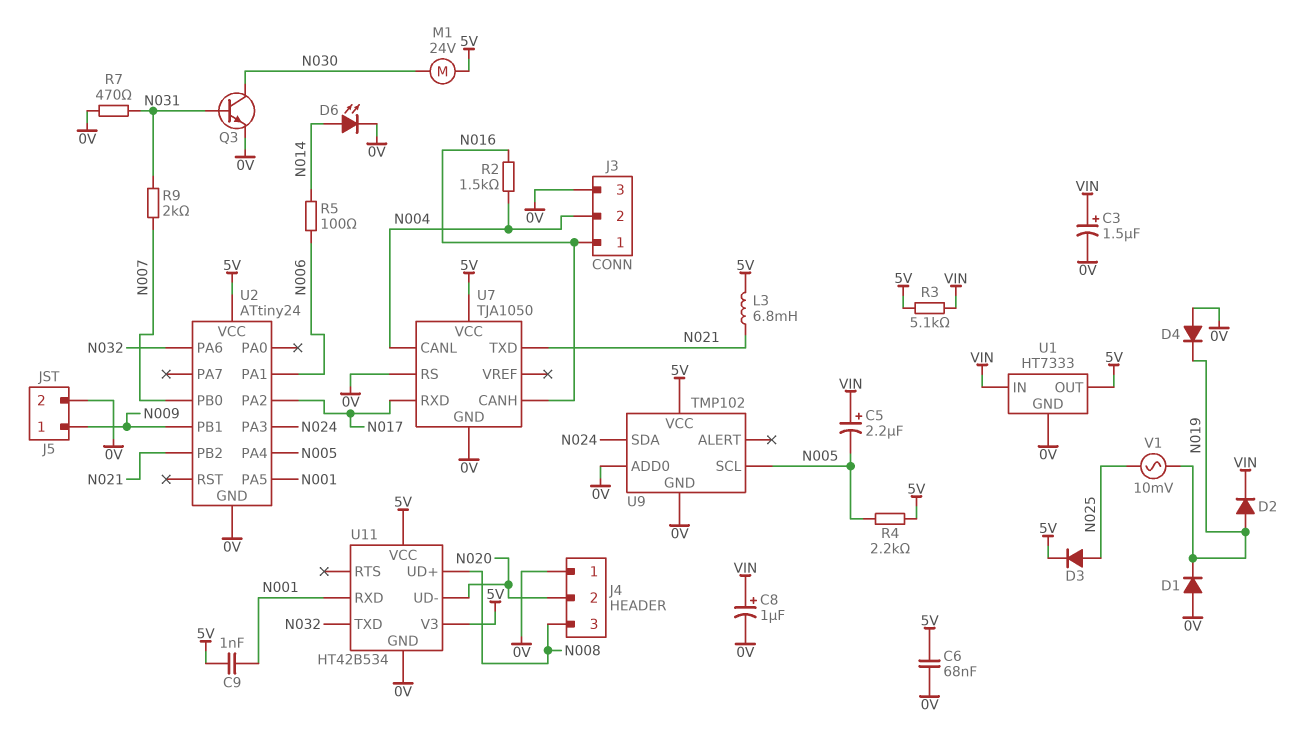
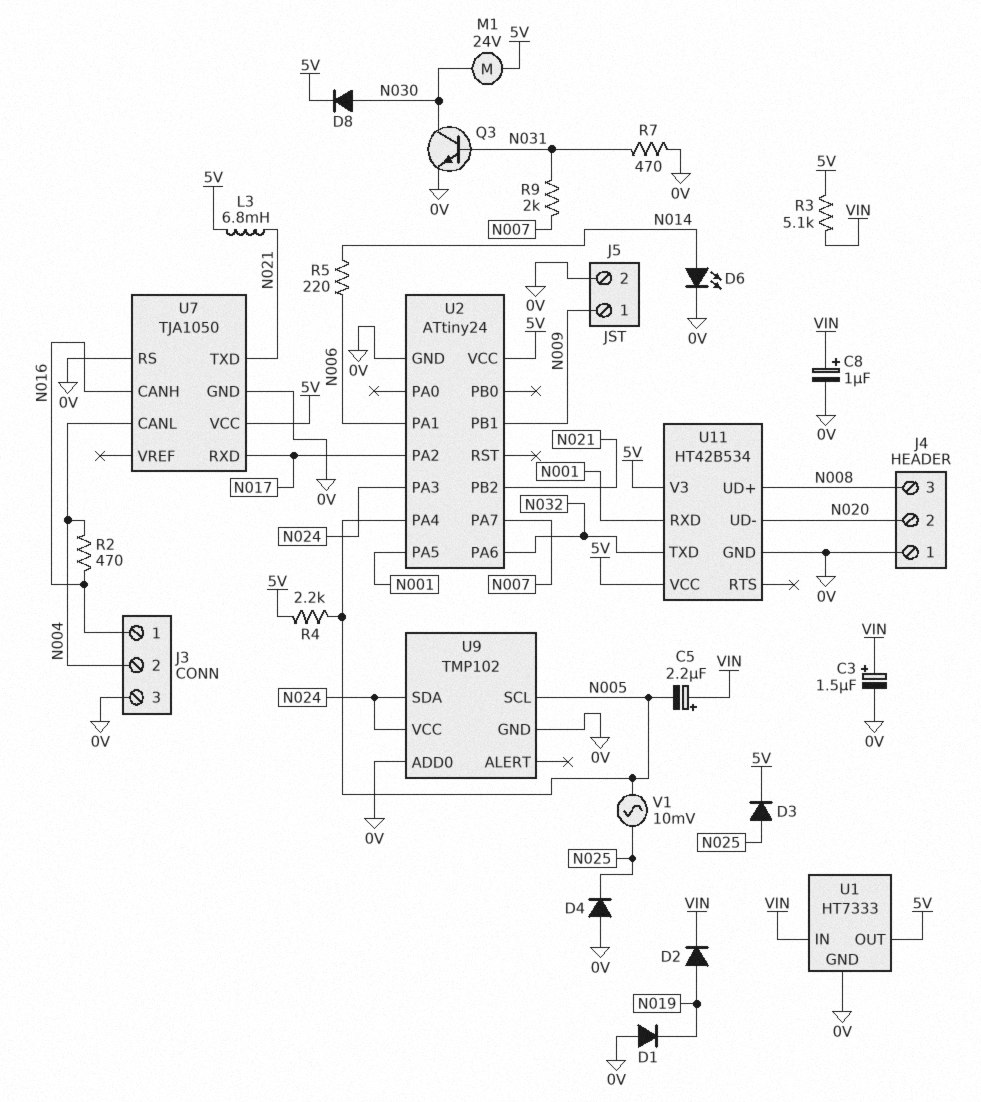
C6: 68nF (0V, 5V) -> none
C9: 1nF (5V, N001) -> none
D4: diode (A 0V, K N019) -> diode (A 0V, K N025)
D8: none -> diode (A N030, K 5V)
R2: 1.5k (N004, N016) -> 470 (N004, N016)
R5: 100 (N006, N014) -> 220 (N006, N014)
U2 pin PA7: none -> N007
U2 pin PB0: N007 -> none
U9 pin VCC: 5V -> N024
V1: AC 10mV (N019, N025) -> AC 10mV (N005, N025)

